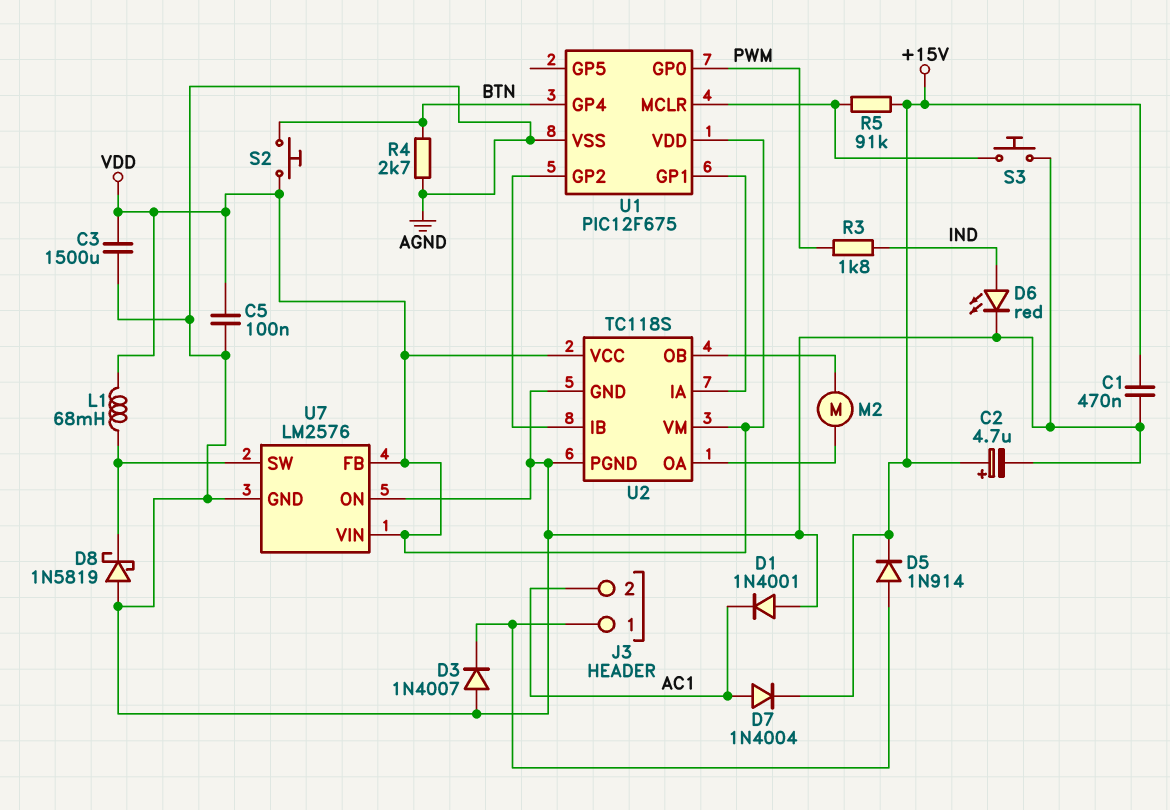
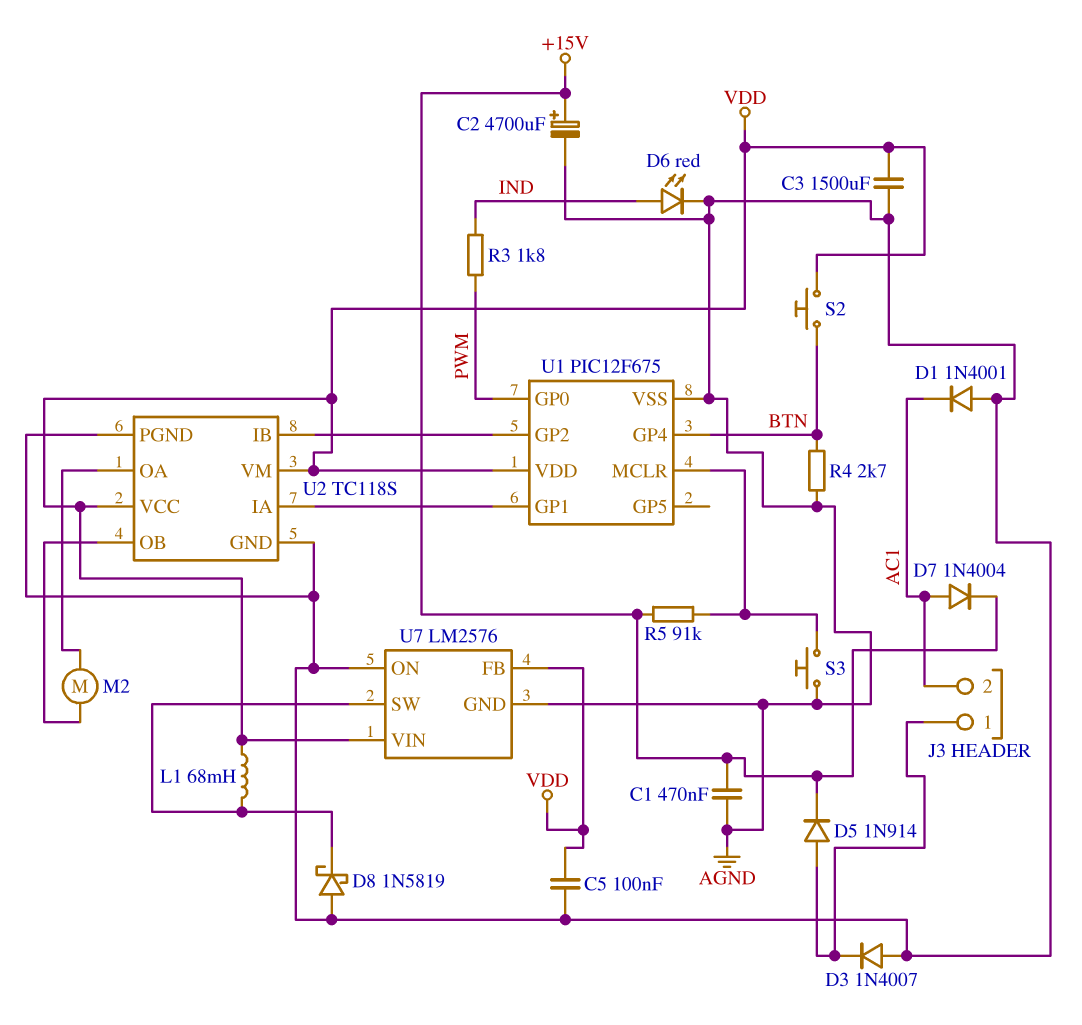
C2: 4.7uF (plus +15V, minus AGND) -> 4700uF (plus +15V, minus AGND)

